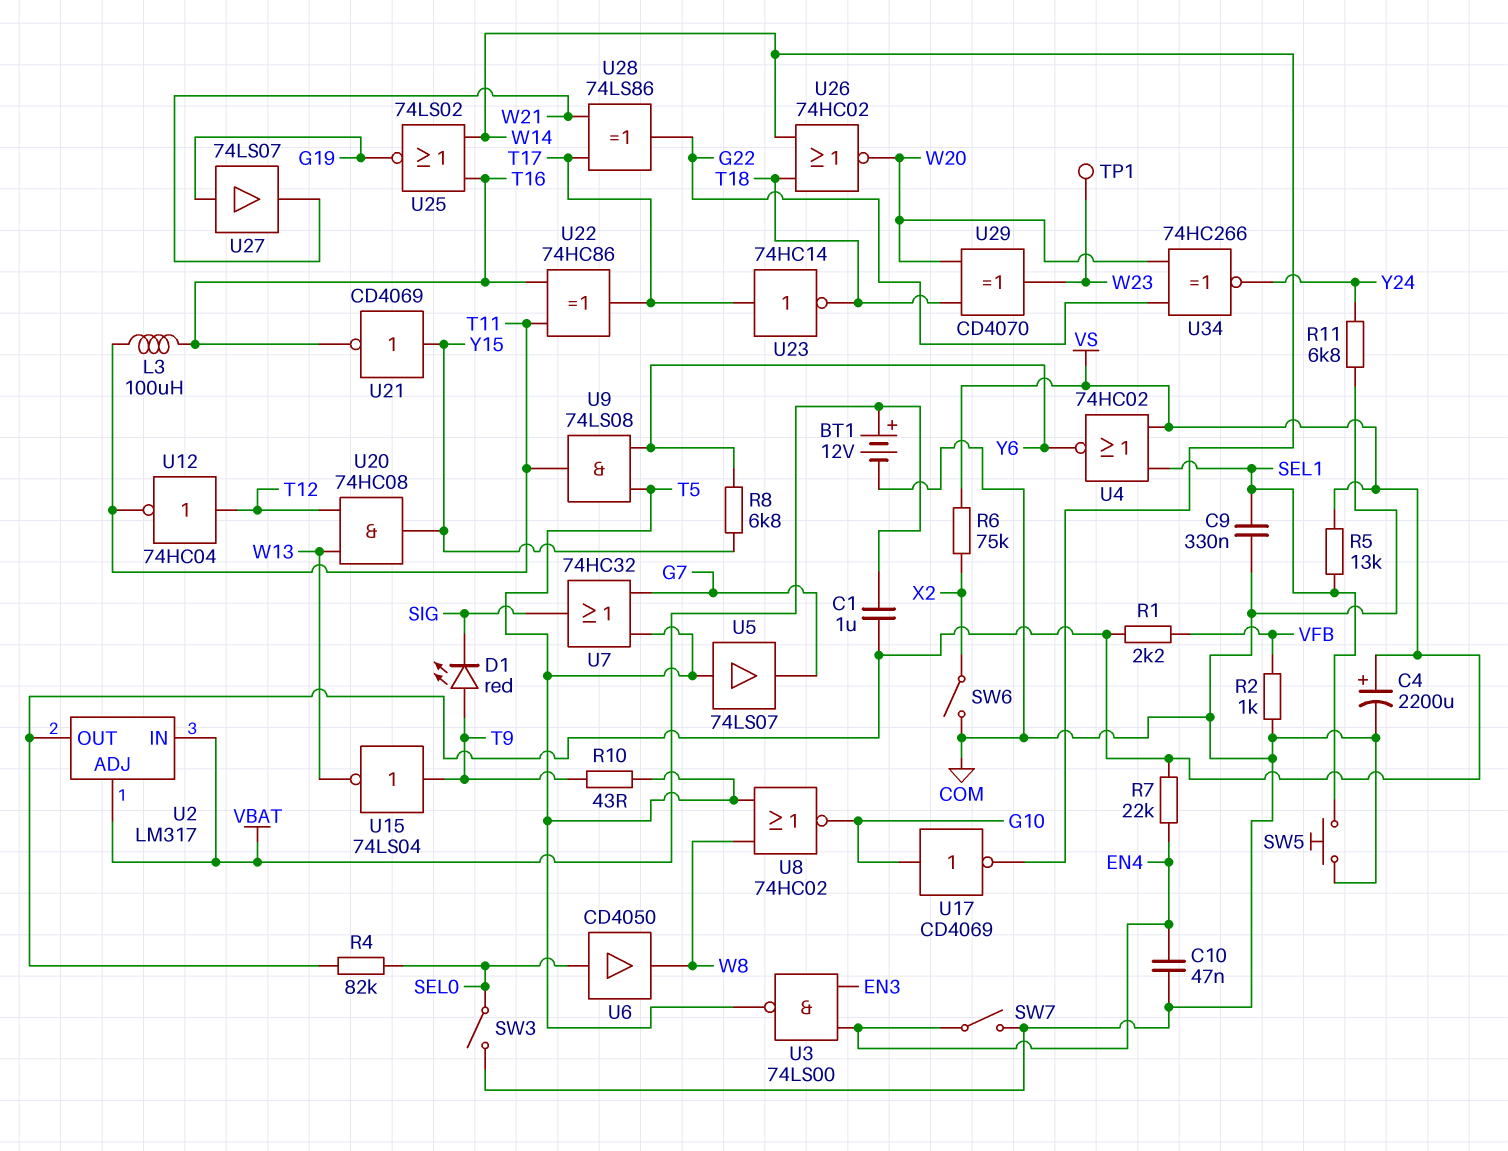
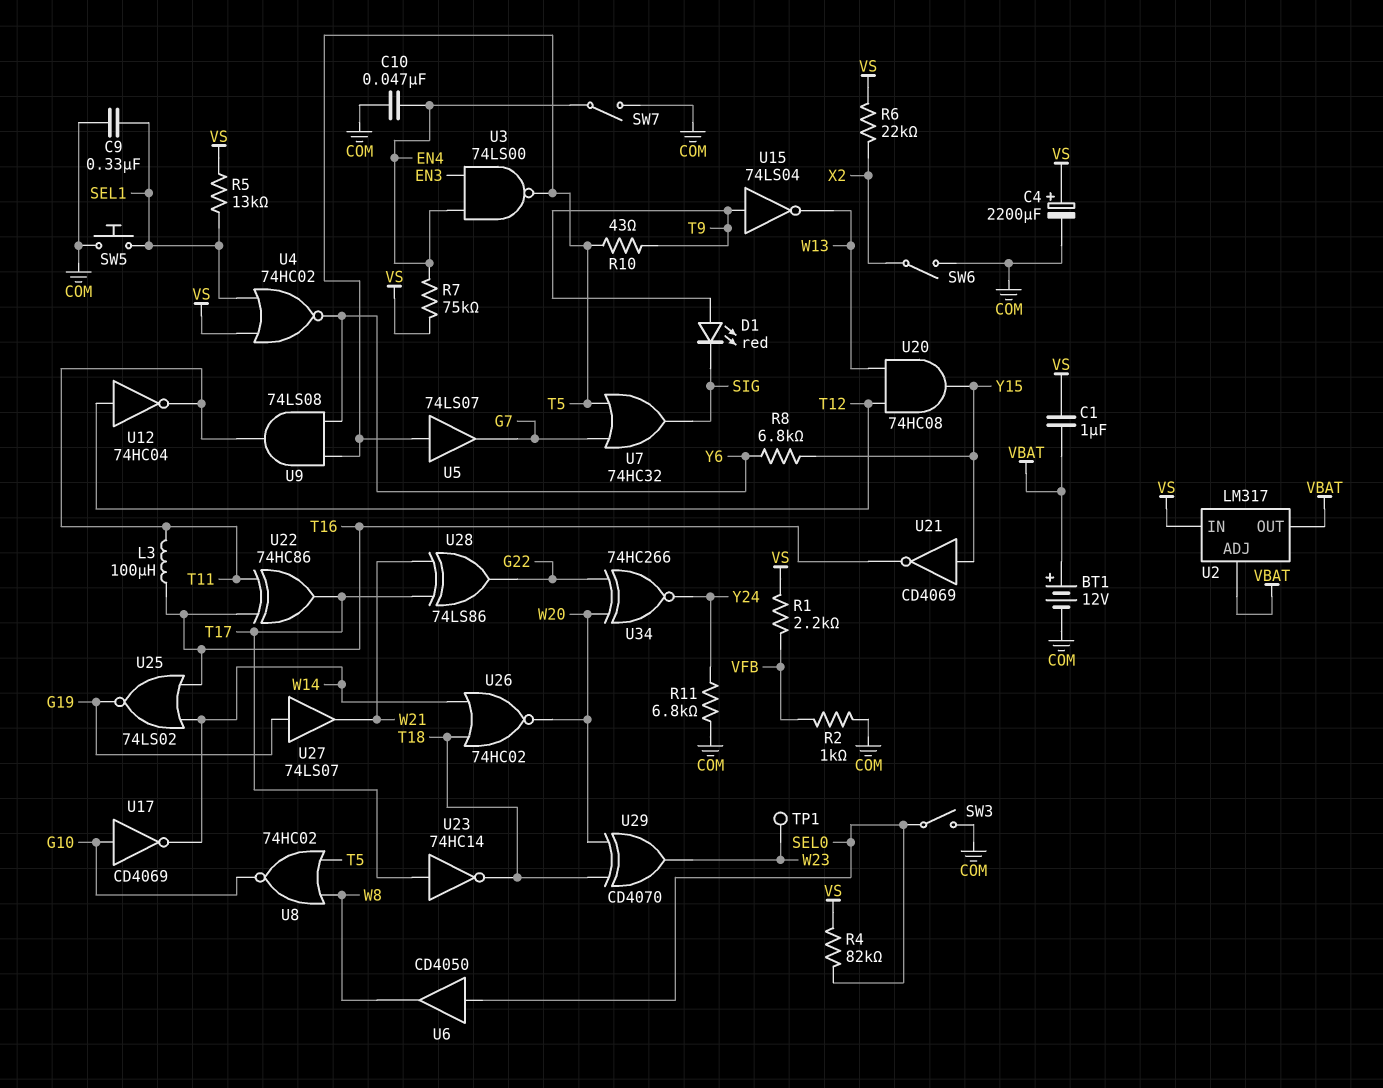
R6: 75k (VS, X2) -> 22k (VS, X2)
R7: 22k (EN4, VS) -> 75k (EN4, VS)
U2 pin IN: VBAT -> VS
U2 pin OUT: VS -> VBAT

